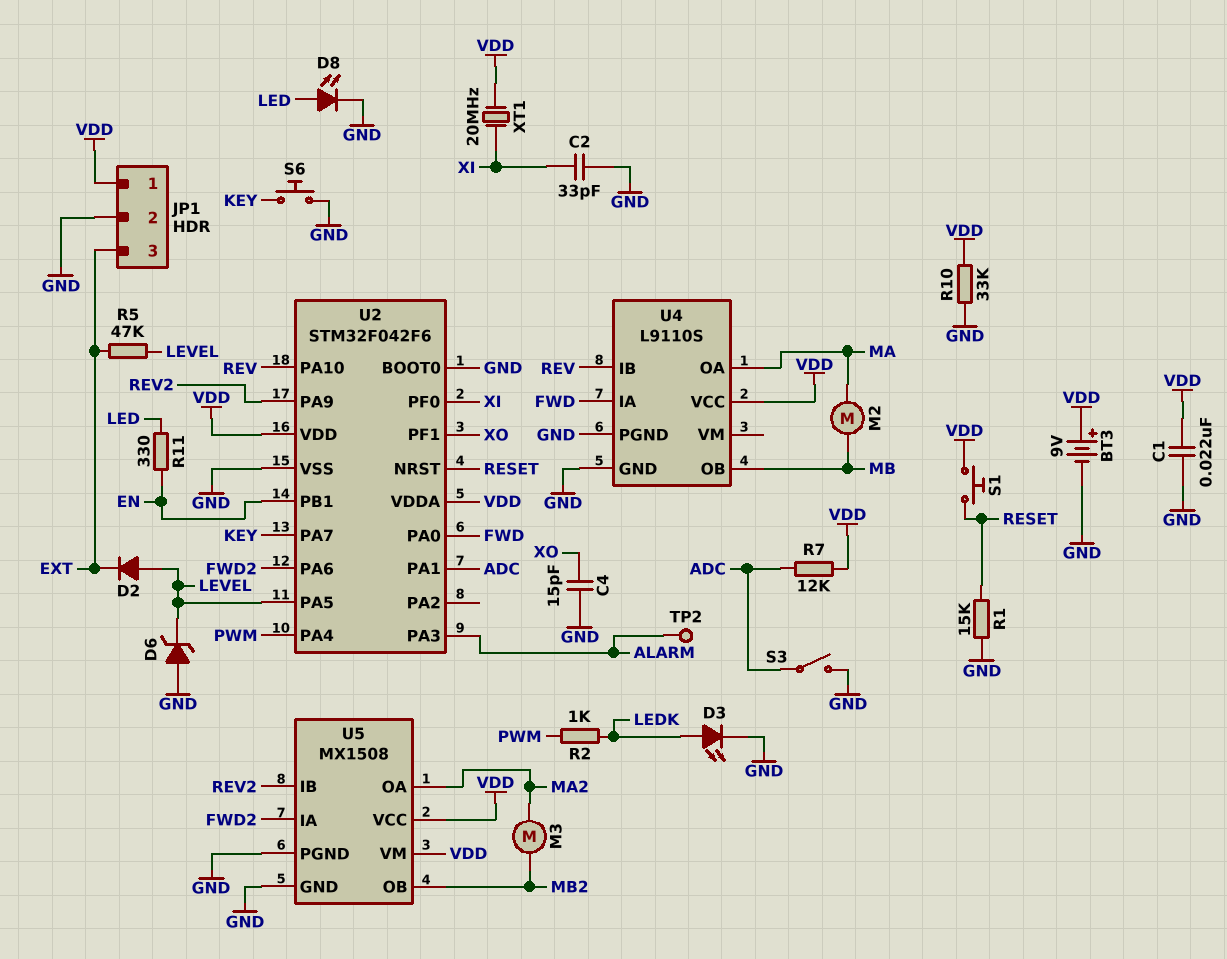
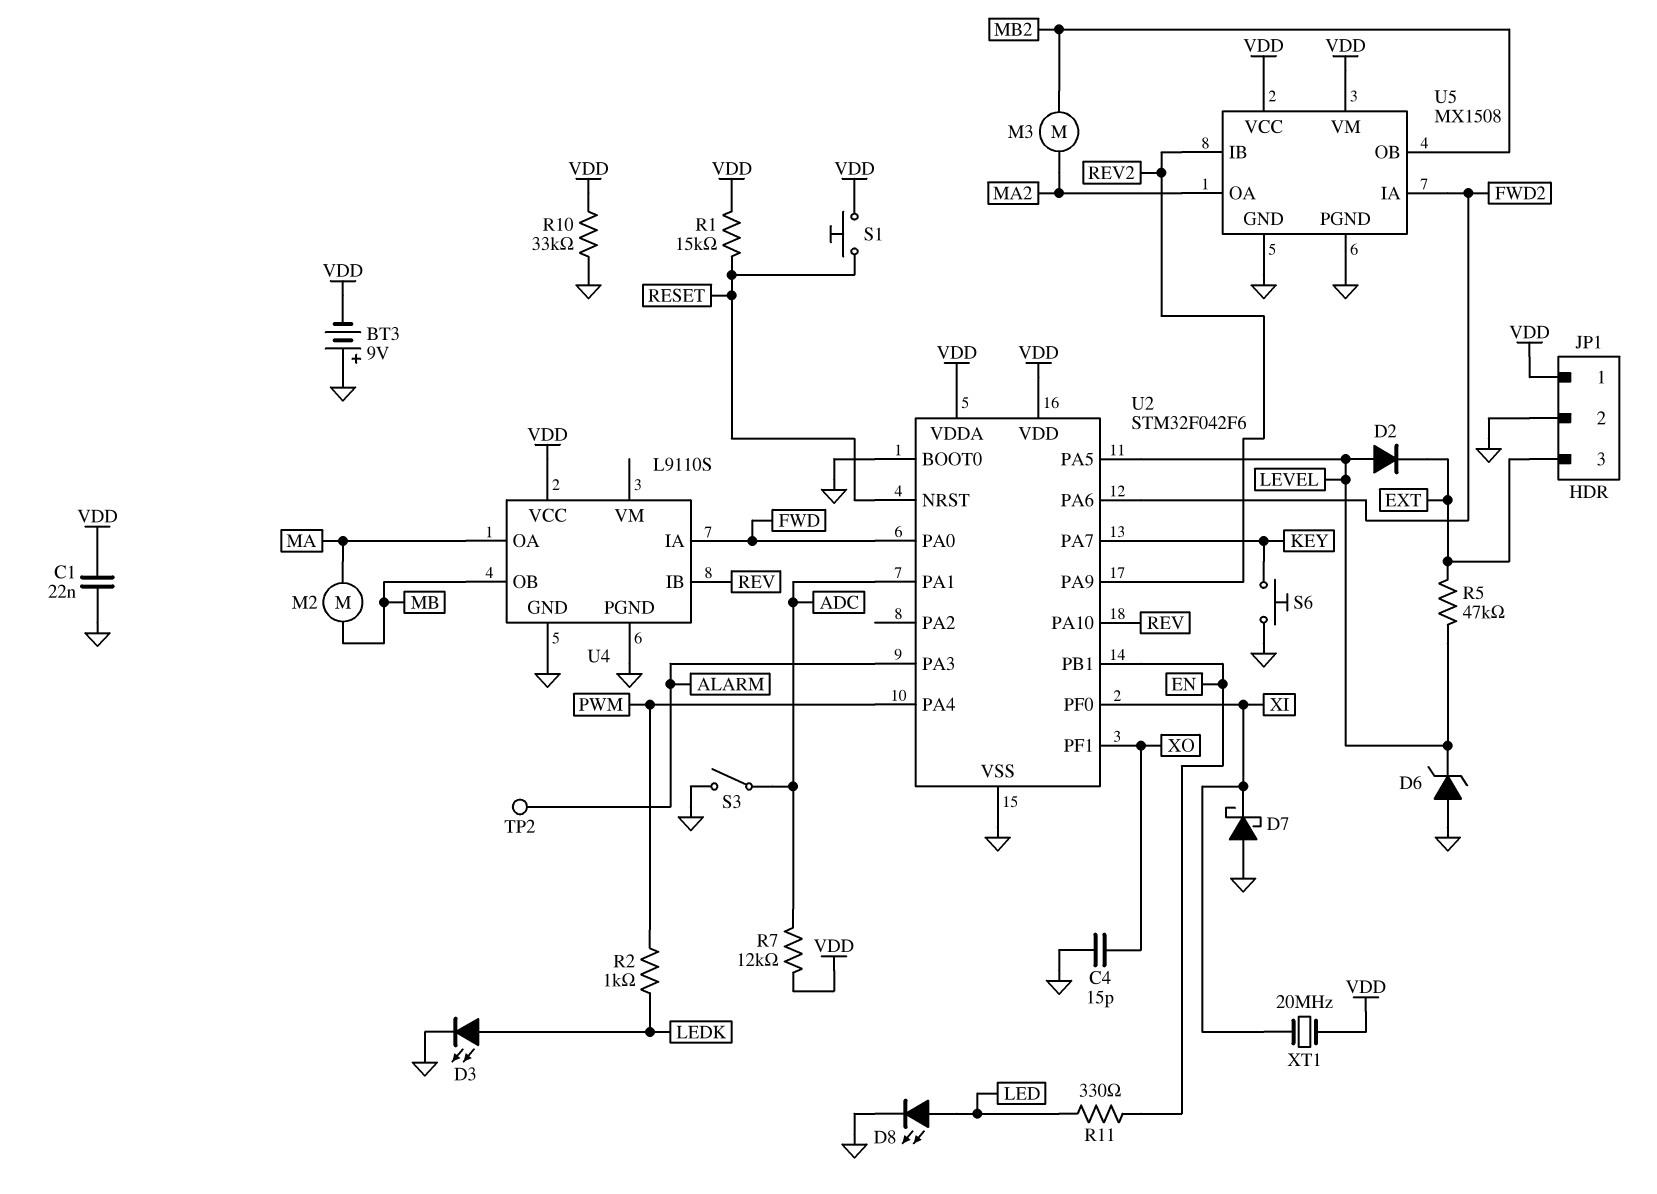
BT3: 9V (plus VDD, minus GND) -> 9V (plus GND, minus VDD)
C2: 33pF (GND, XI) -> none
D7: none -> schottky (A GND, K XI)
R1: 15k (GND, RESET) -> 15k (RESET, VDD)

